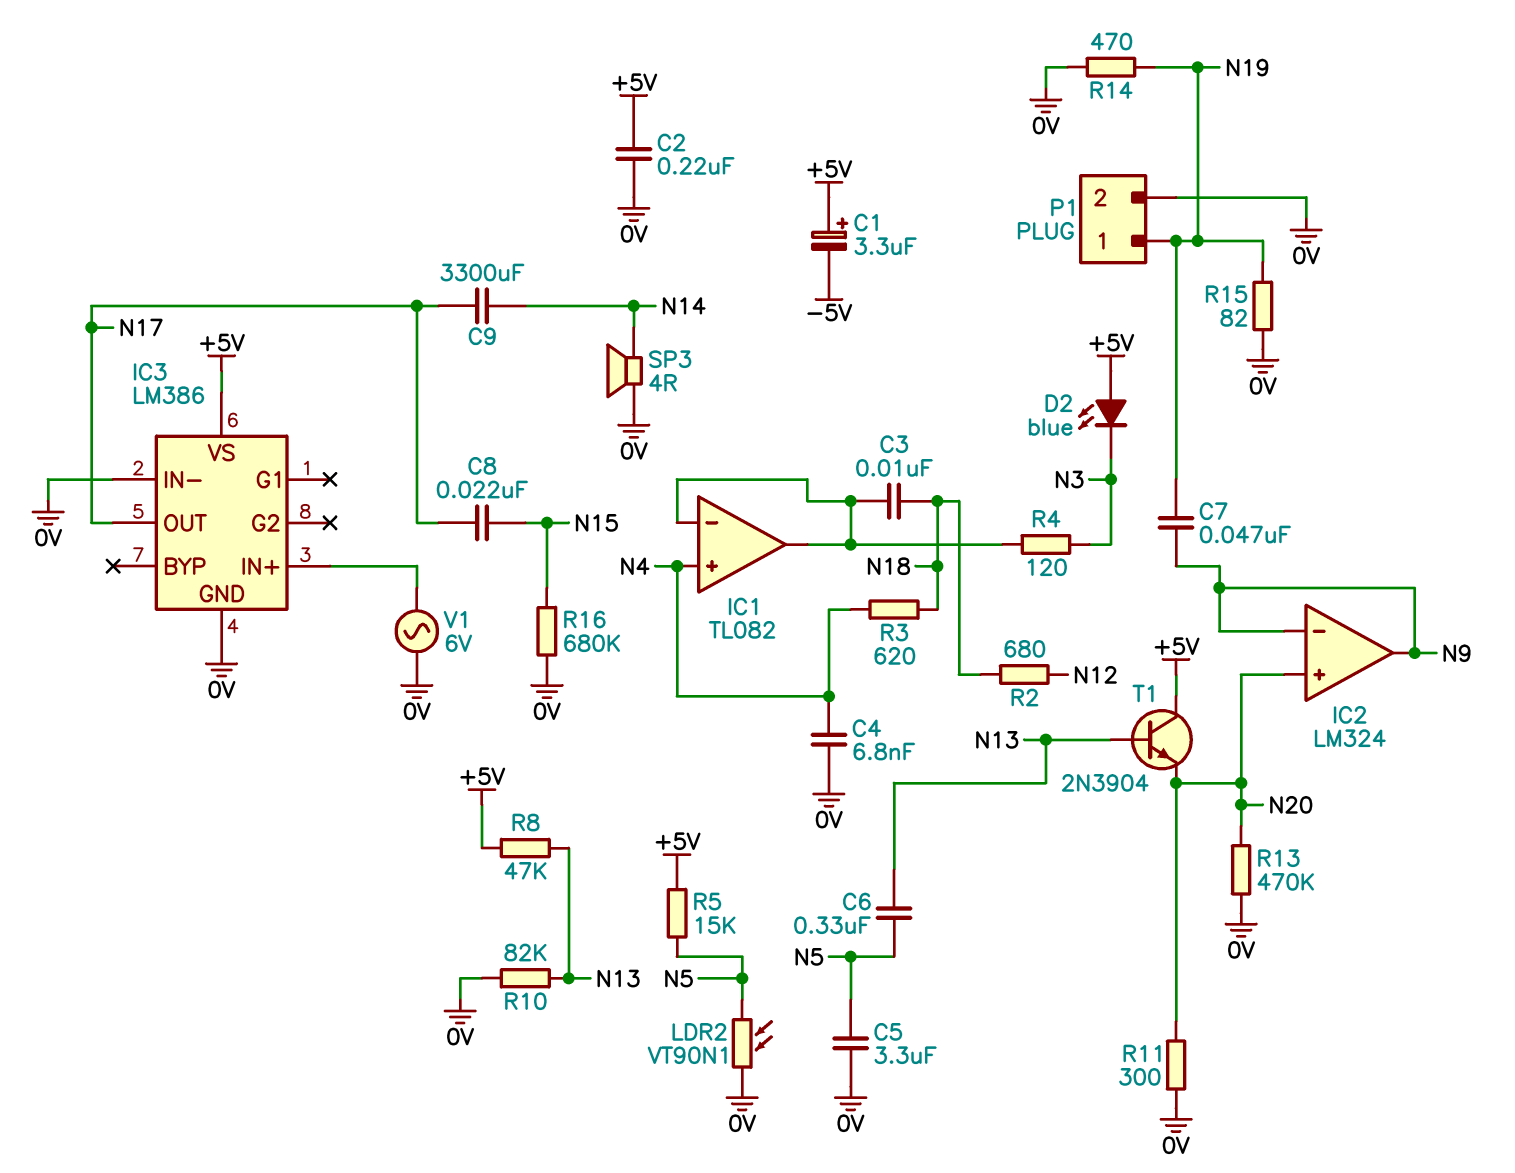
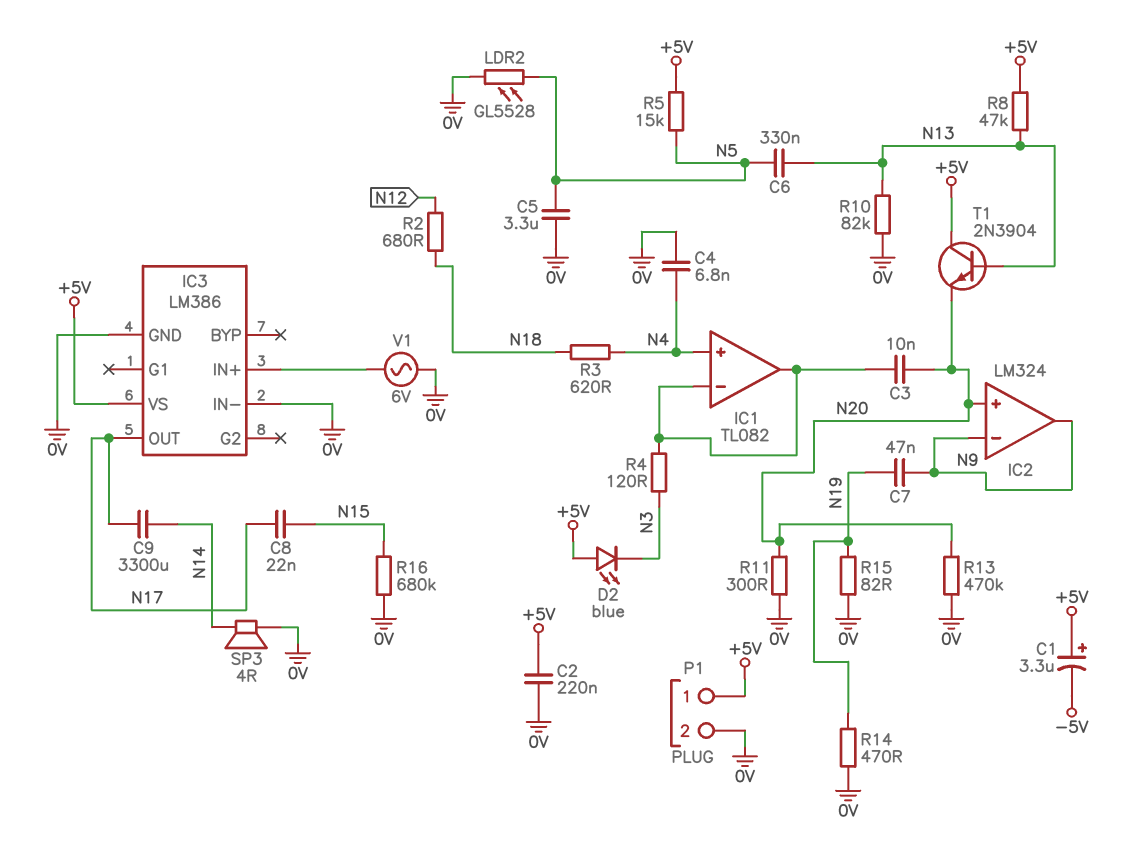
C3: 10nF (IC1/in-, N18) -> 10nF (IC1/in-, N20)
LDR2: VT90N1 (0V, N5) -> GL5528 (0V, N5)
P1 pin 1: N19 -> +5V

